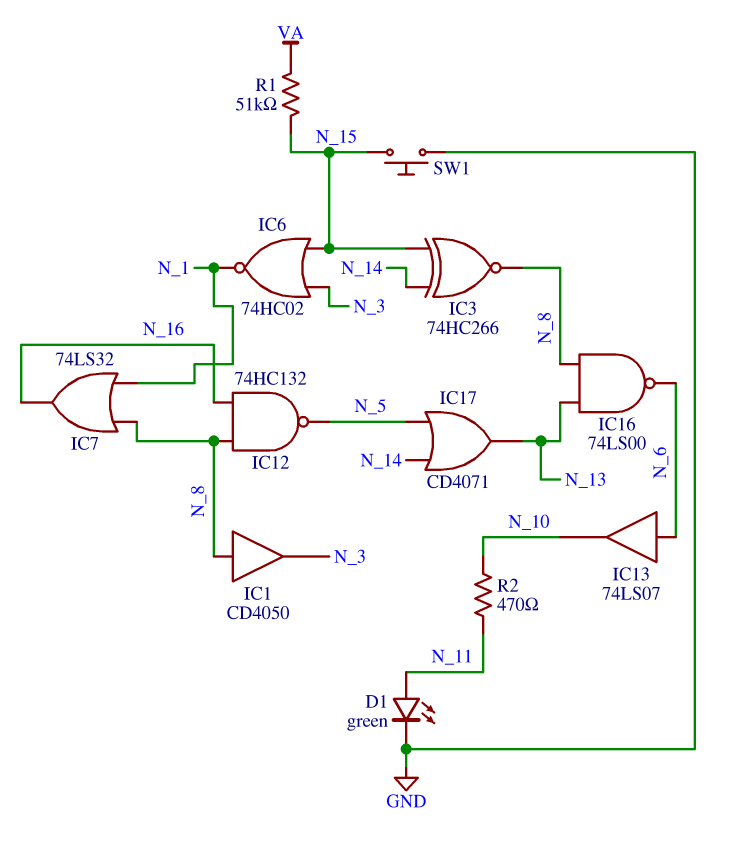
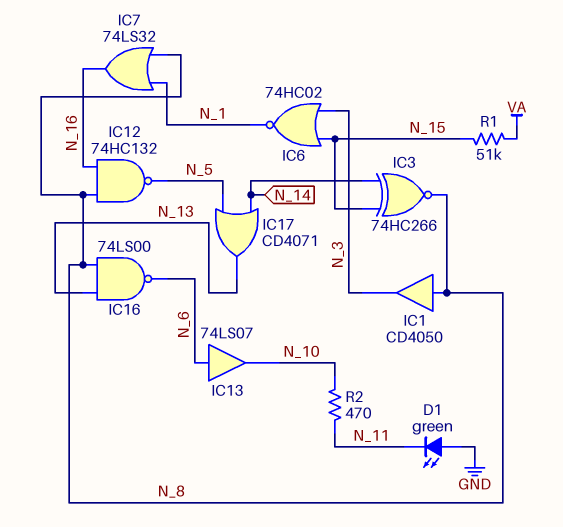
D1: LED green (A N_11, K GND) -> LED green (A GND, K N_11)
SW1: button (GND, N_15) -> none

